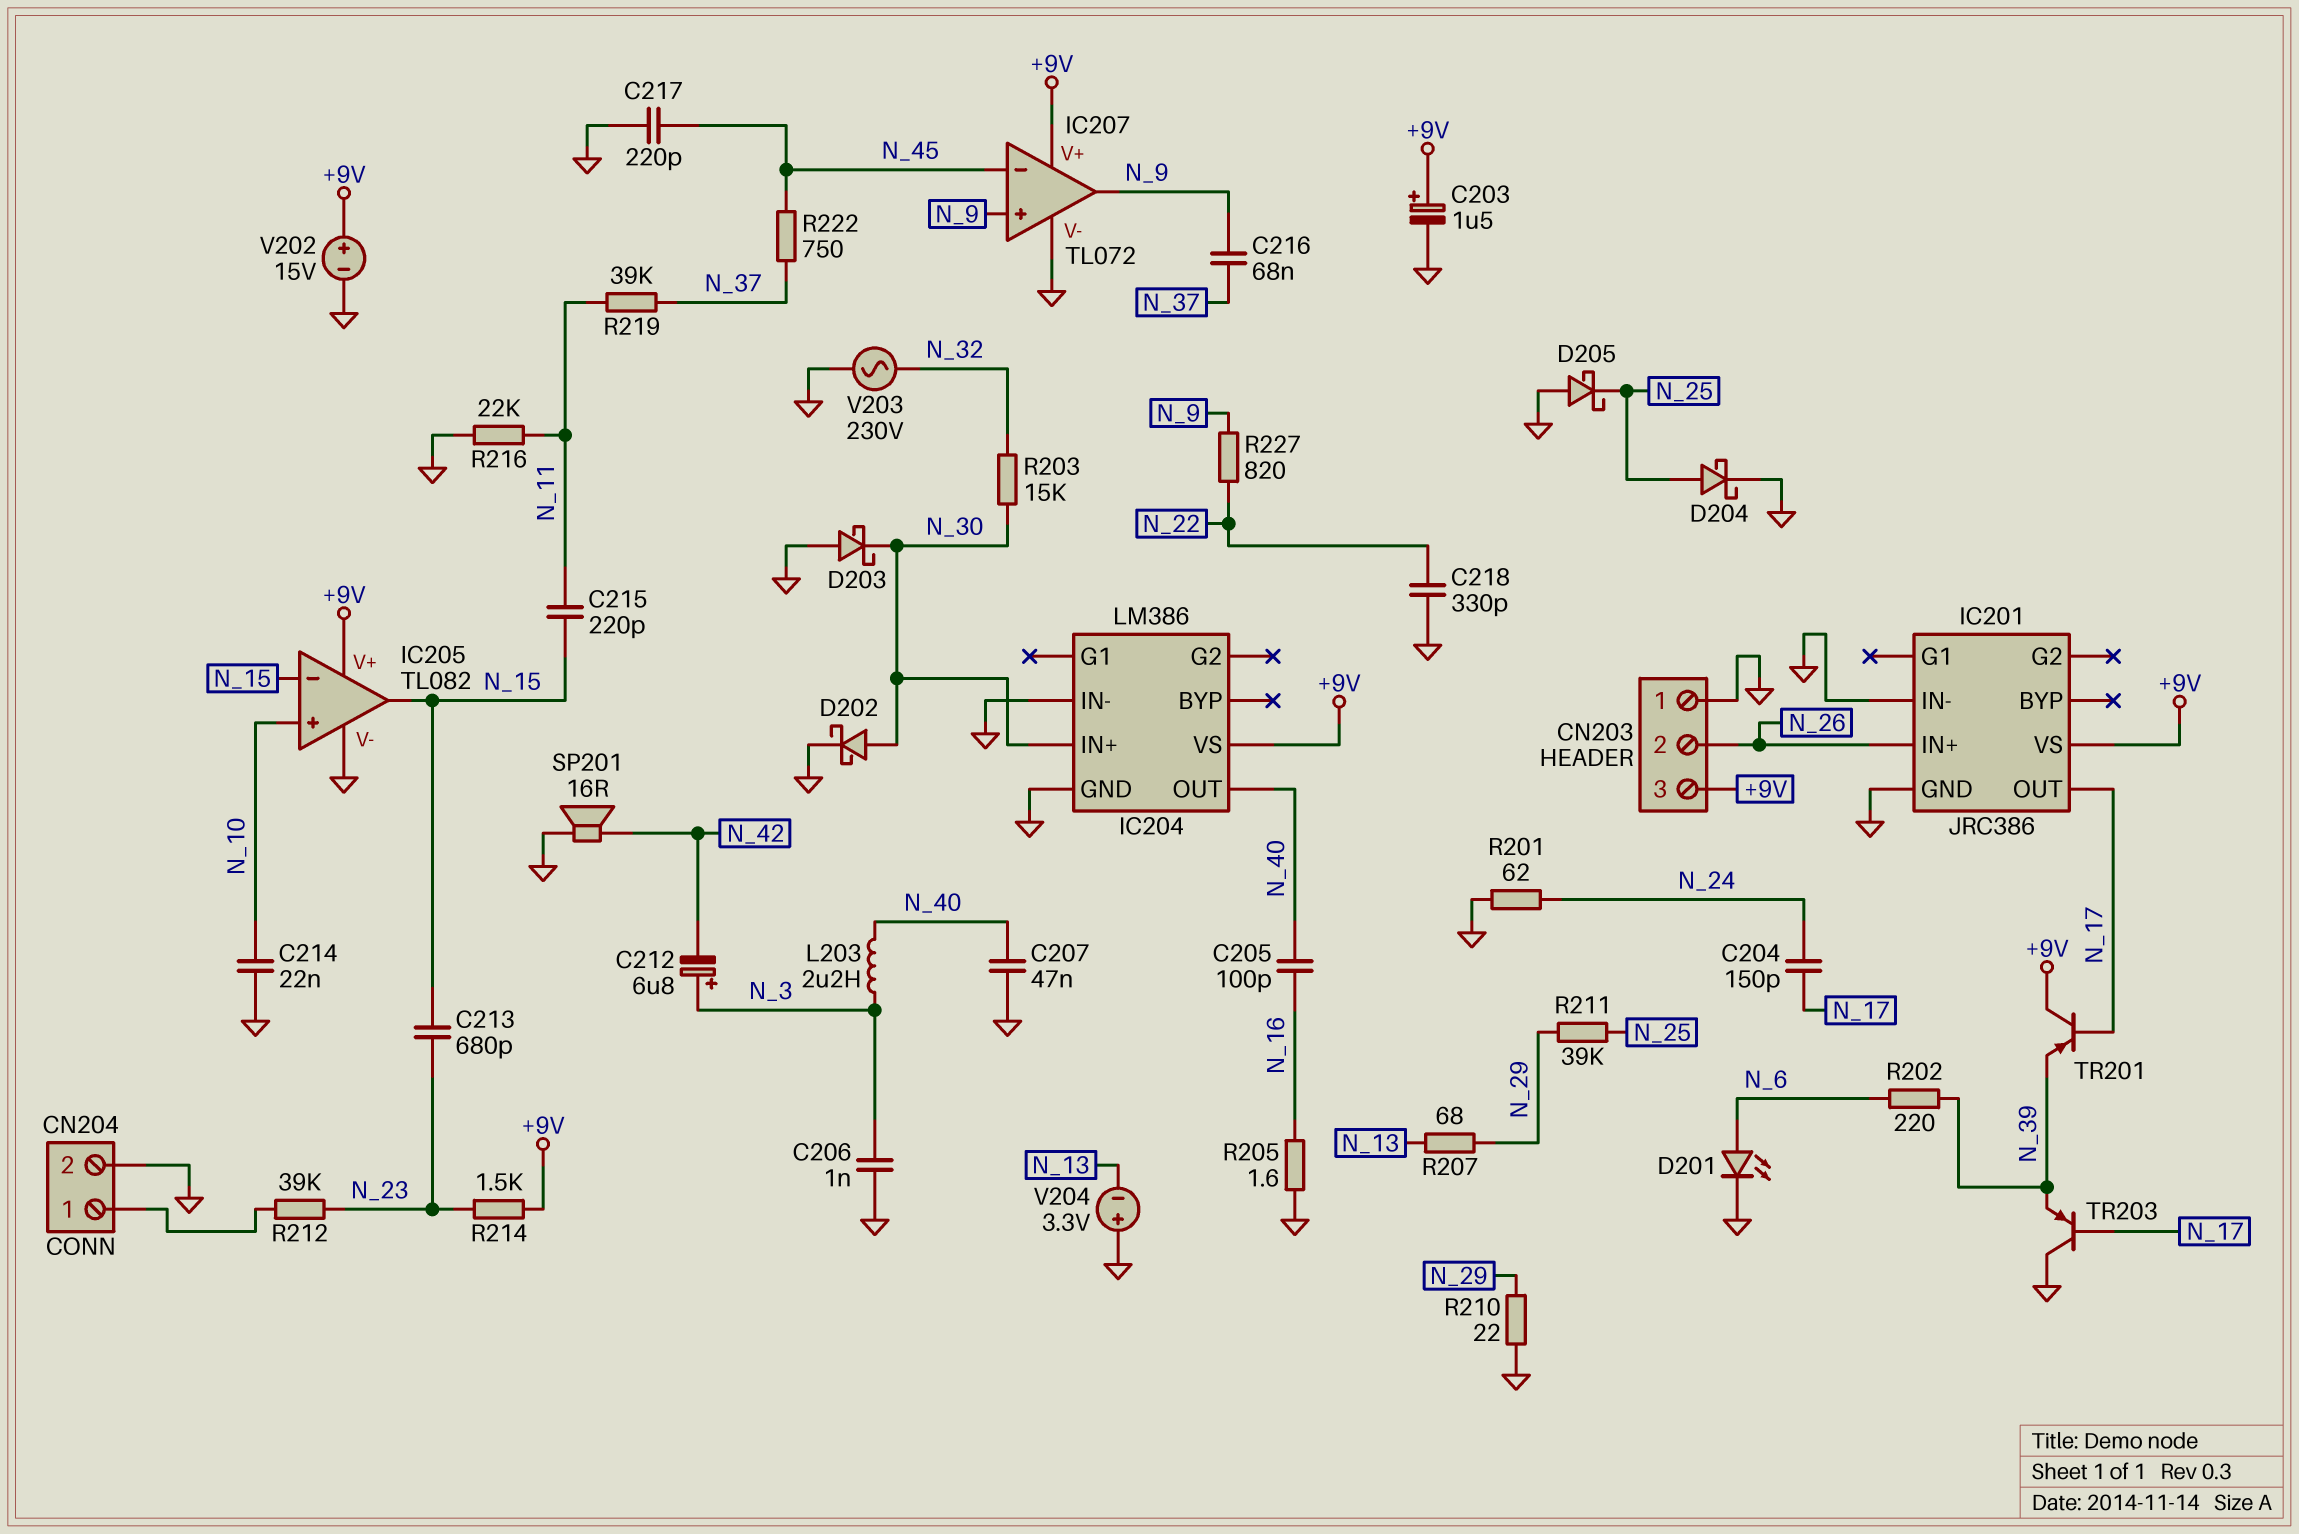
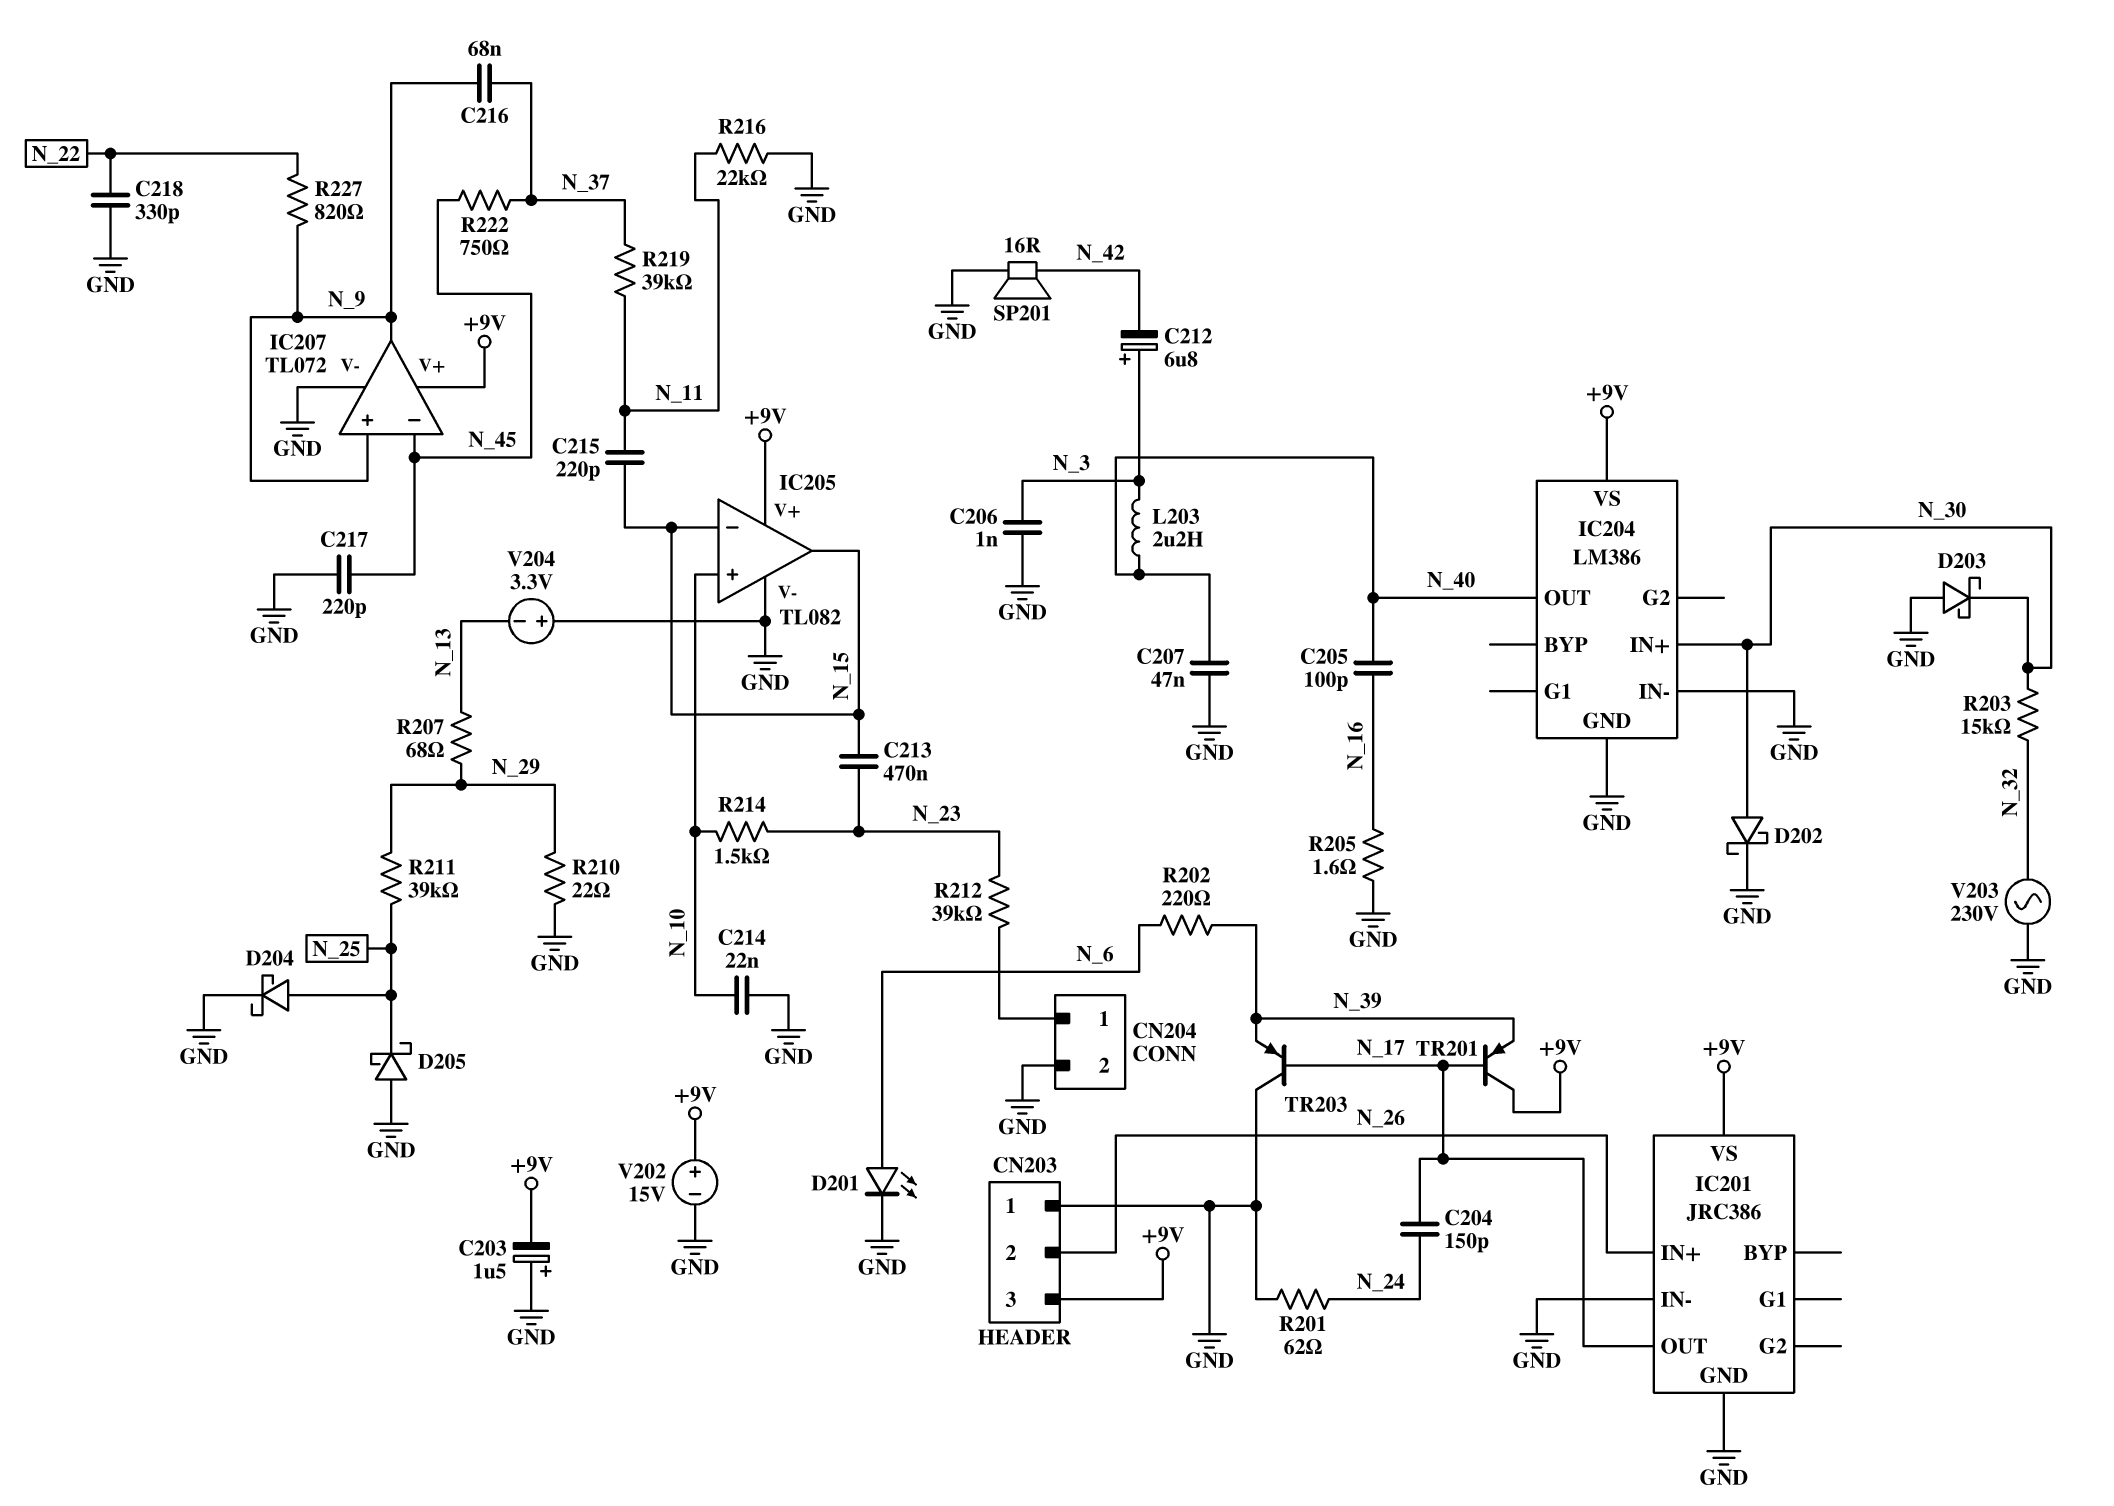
C203: 1.5uF (plus +9V, minus GND) -> 1.5uF (plus GND, minus +9V)
C213: 680pF (N_15, N_23) -> 470nF (N_15, N_23)
R214: 1.5k (+9V, N_23) -> 1.5k (N_10, N_23)

